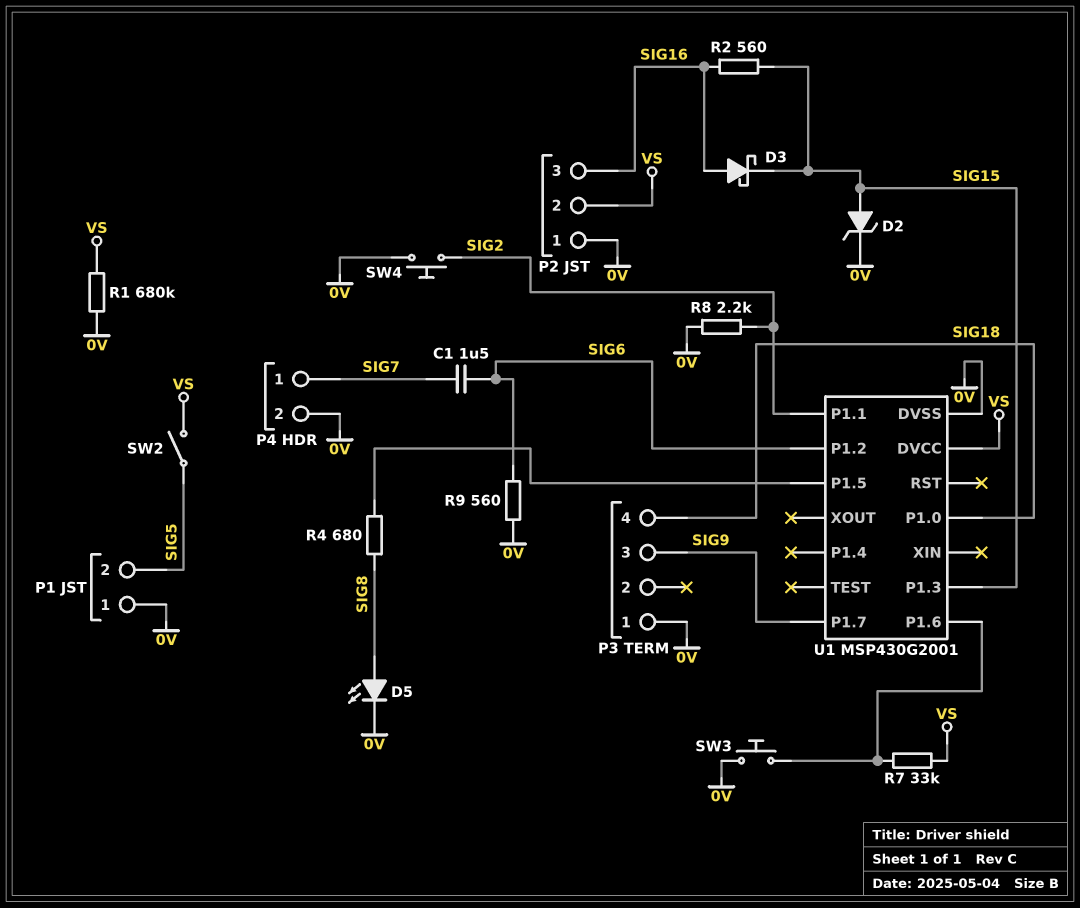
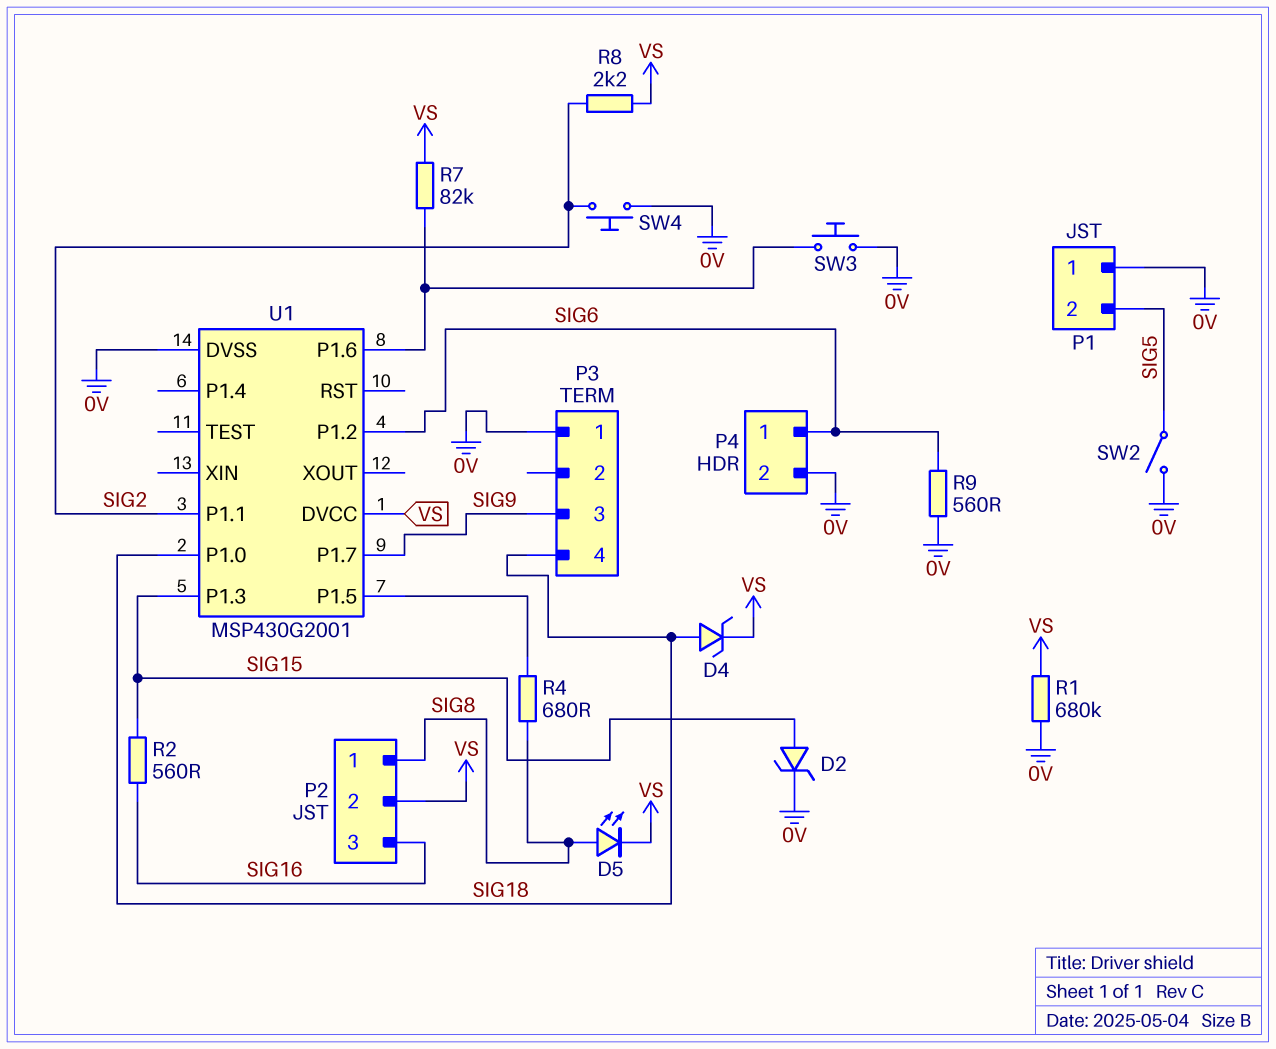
C1: 1.5uF (SIG6, SIG7) -> none
D3: schottky (A SIG16, K SIG15) -> none
D4: none -> zener (A SIG18, K VS)
D5: LED (A SIG8, K 0V) -> LED (A SIG8, K VS)
P2 pin 1: 0V -> SIG8
P4 pin 1: SIG7 -> SIG6
R7: 33k (U1/P1.6, VS) -> 82k (U1/P1.6, VS)
R8: 2.2k (0V, SIG2) -> 2.2k (SIG2, VS)
SW2: switch (SIG5, VS) -> switch (0V, SIG5)

